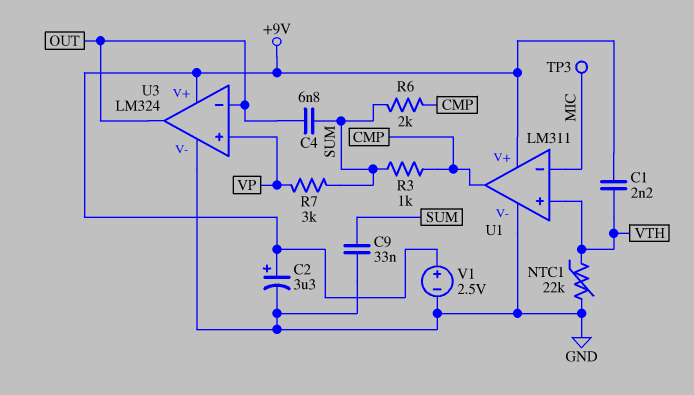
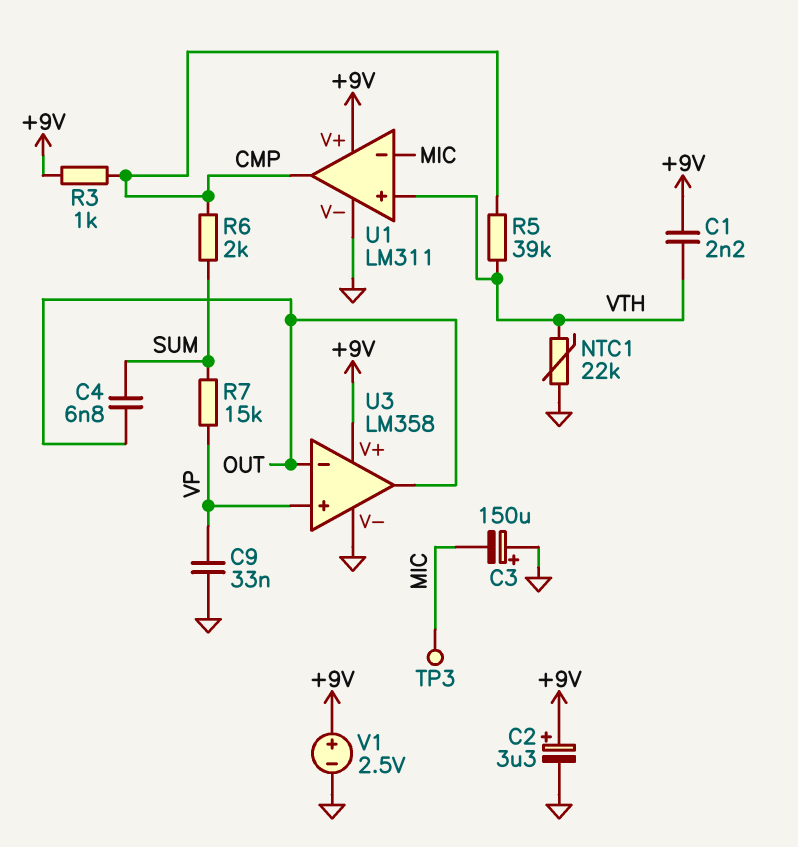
C3: none -> 150uF (plus GND, minus MIC)
C9: 33nF (GND, SUM) -> 33nF (GND, VP)
R3: 1k (CMP, SUM) -> 1k (+9V, CMP)
R5: none -> 39k (CMP, VTH)
R7: 3k (SUM, VP) -> 15k (SUM, VP)
U3: LM324 -> LM358

